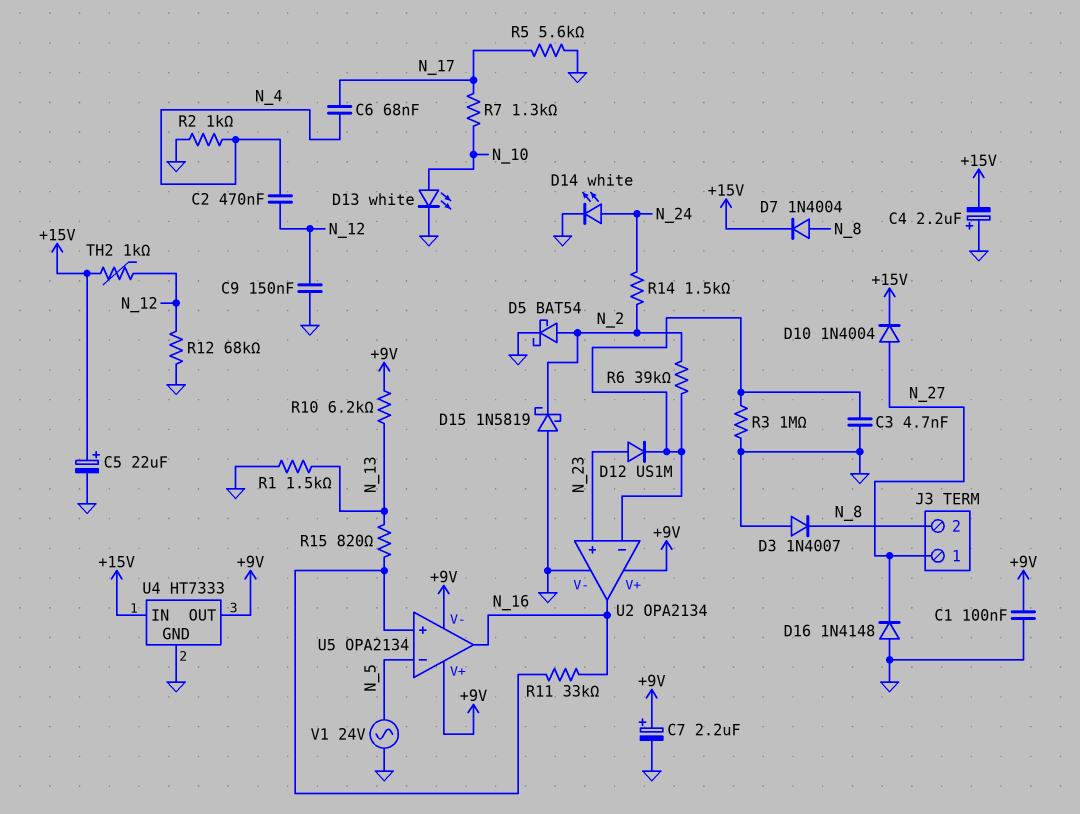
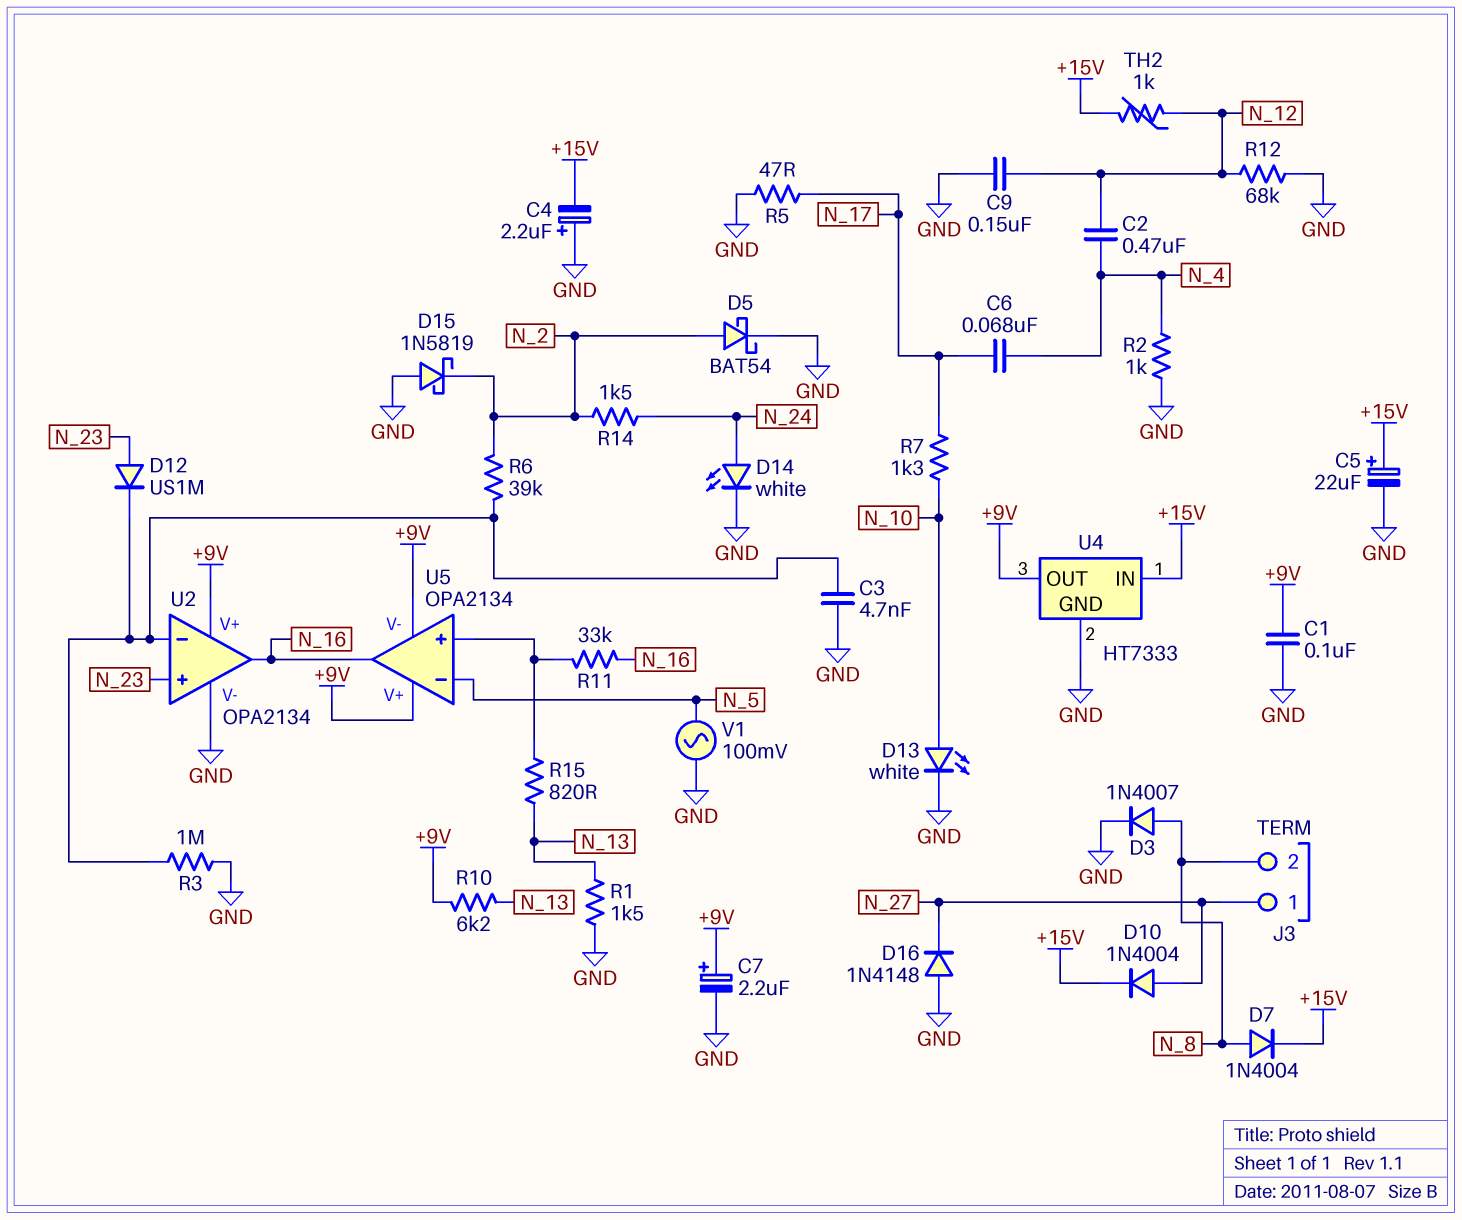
D3: diode 1N4007 (A GND, K N_8) -> diode 1N4007 (A N_8, K GND)
R5: 5.6k (GND, N_17) -> 47 (GND, N_17)
V1: AC 24V (GND, N_5) -> AC 100mV (GND, N_5)

